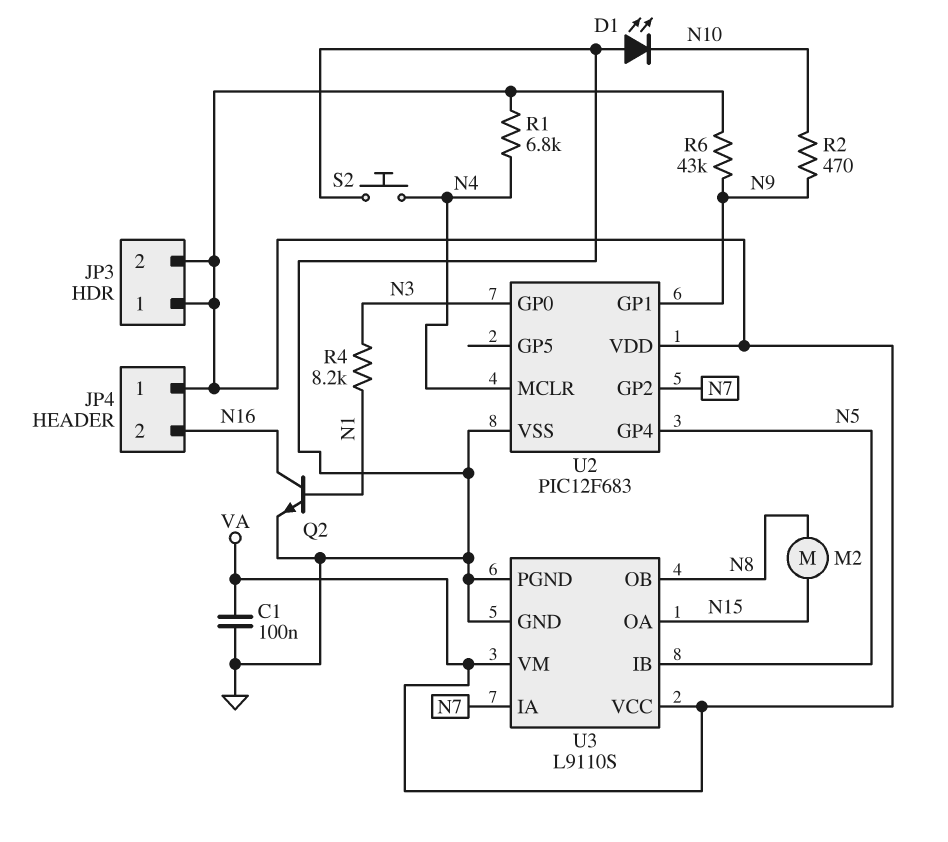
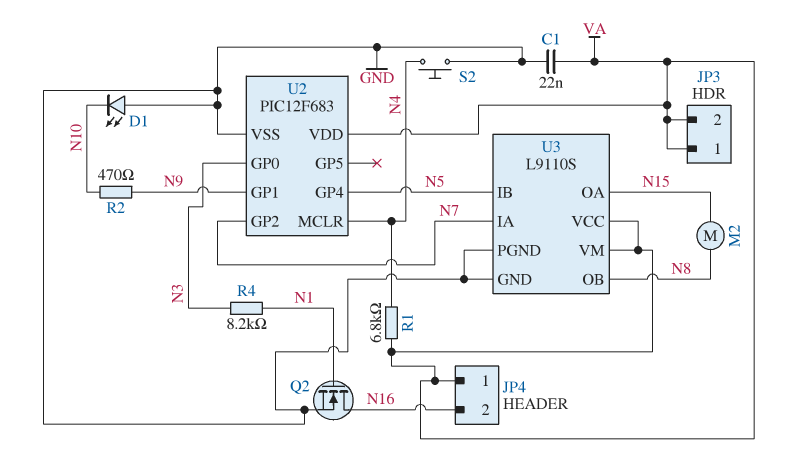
C1: 100nF (GND, VA) -> 22nF (GND, VA)
Q2: NPN (B N1, C N16, E GND) -> NMOS (G N1, D N16, S GND)
R6: 43k (N9, VA) -> none

